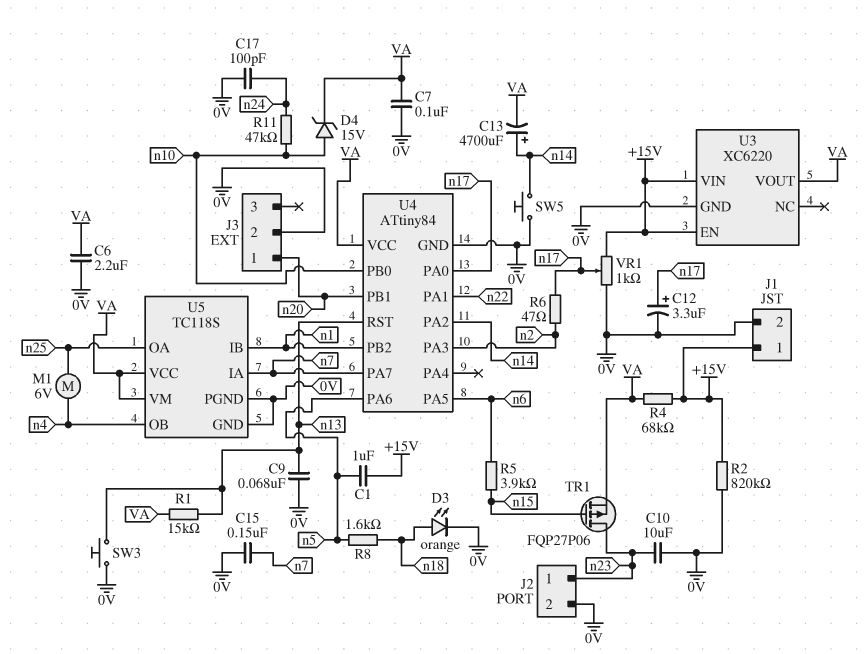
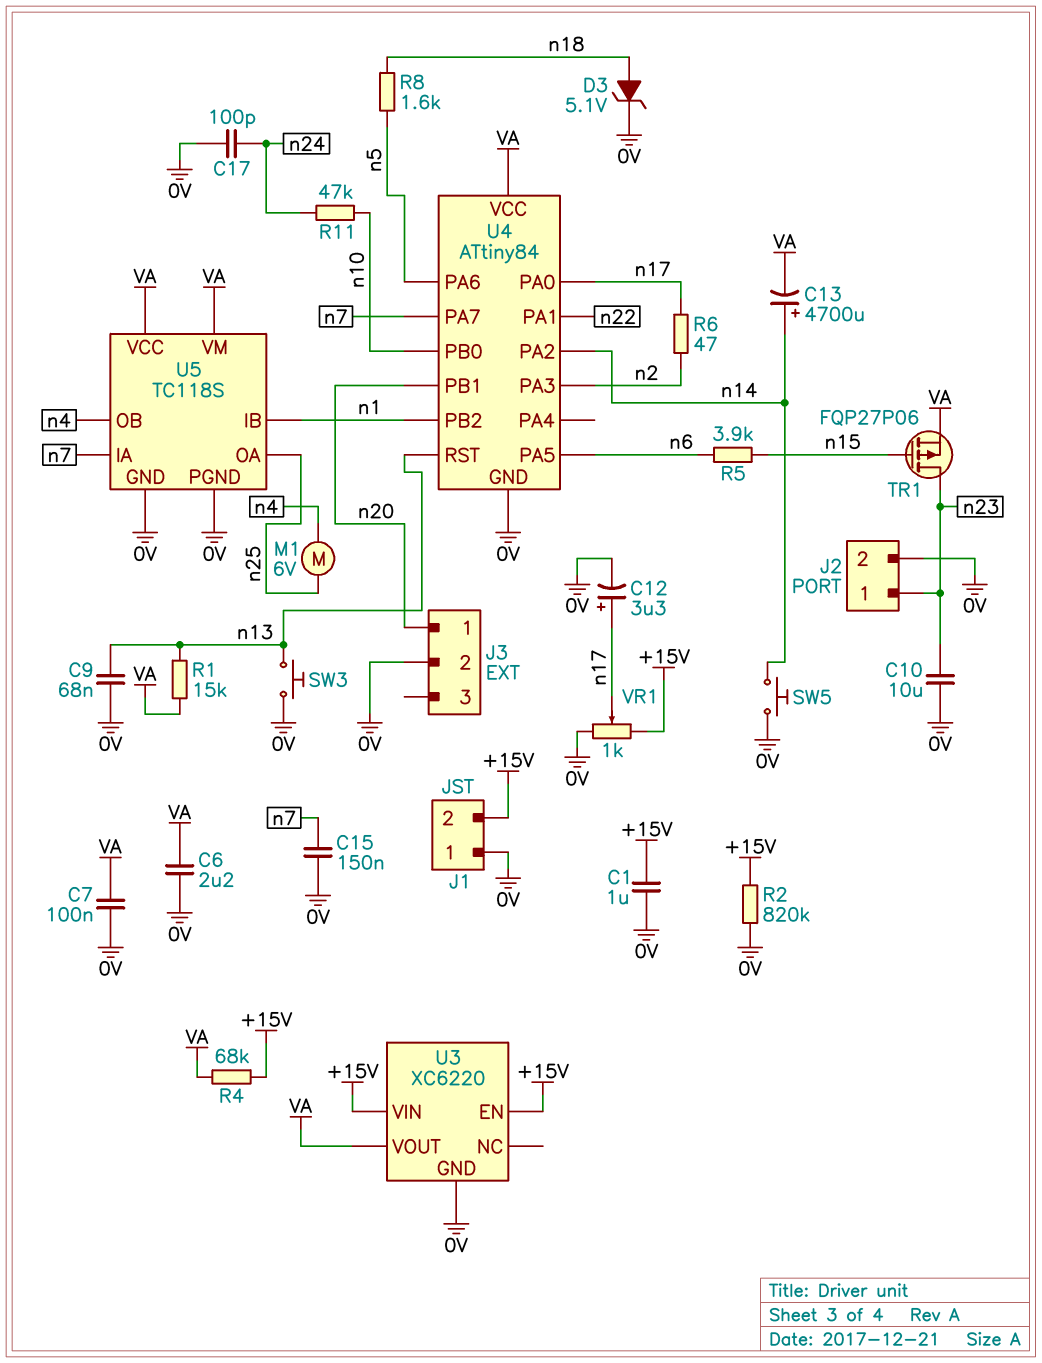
C1: 1uF (+15V, n5) -> 1uF (+15V, 0V)
D3: LED orange (A n18, K 0V) -> zener 5.1V (A n18, K 0V)
D4: zener 15V (A n10, K VA) -> none
J1 pin 1: +15V -> 0V
J1 pin 2: 0V -> +15V

